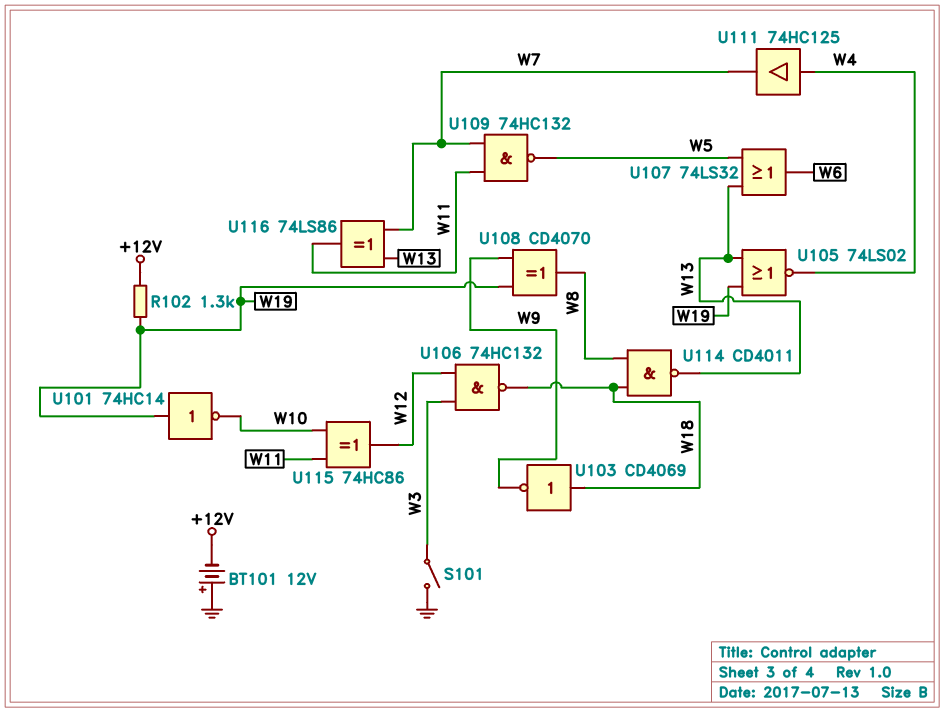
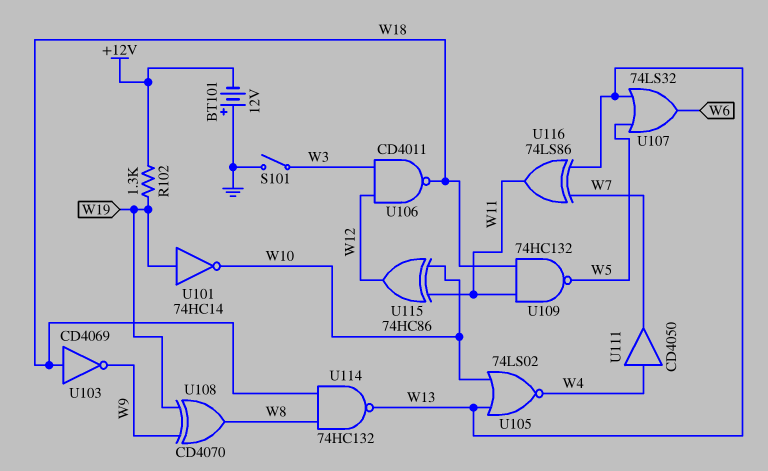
U105: NOR 74LS02 (in W13, in W19, out W4) -> NOR 74LS02 (in W10, in W13, out W4)
U106: NAND 74HC132 (in W3, in W12, out W18) -> NAND CD4011 (in W3, in W12, out W18)
U109: NAND 74HC132 (in W7, in W11, out W5) -> NAND 74HC132 (in W11, in W18, out W5)
U111: buffer 74HC125 (in W4, out W7) -> buffer CD4050 (in W4, out W7)
U114: NAND CD4011 (in W8, in W18, out W13) -> NAND 74HC132 (in W8, in W18, out W13)

